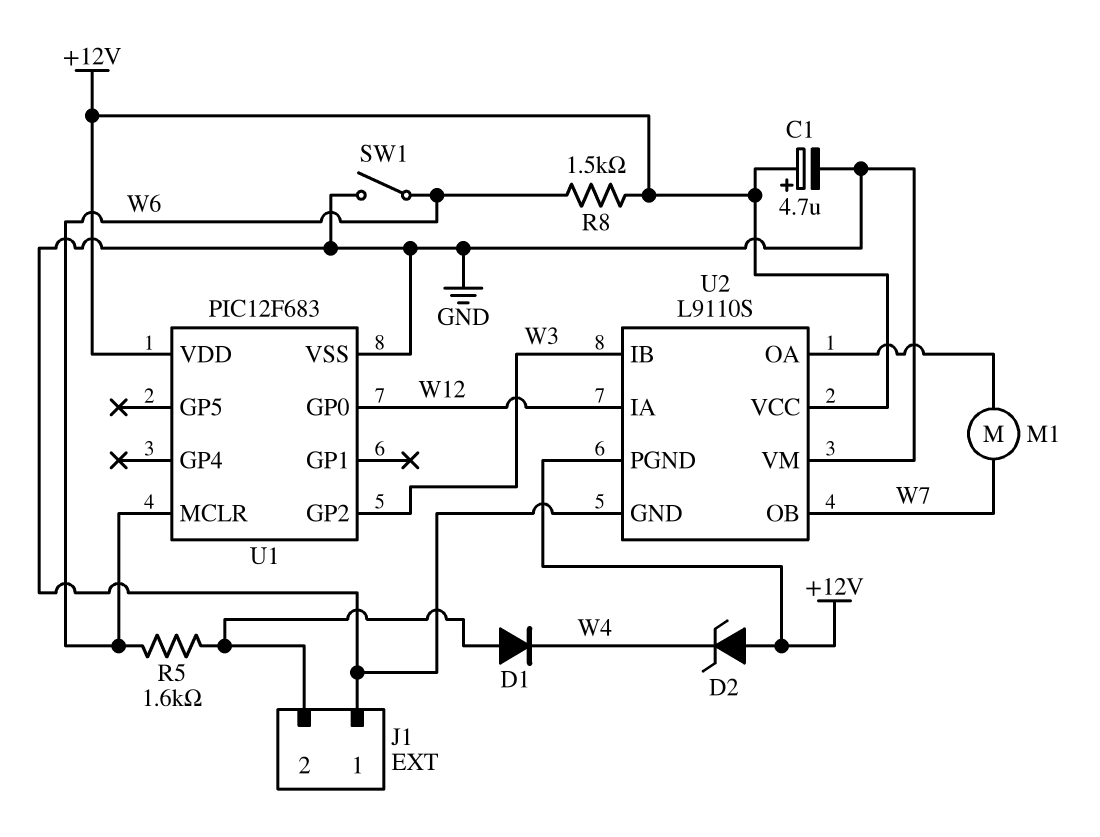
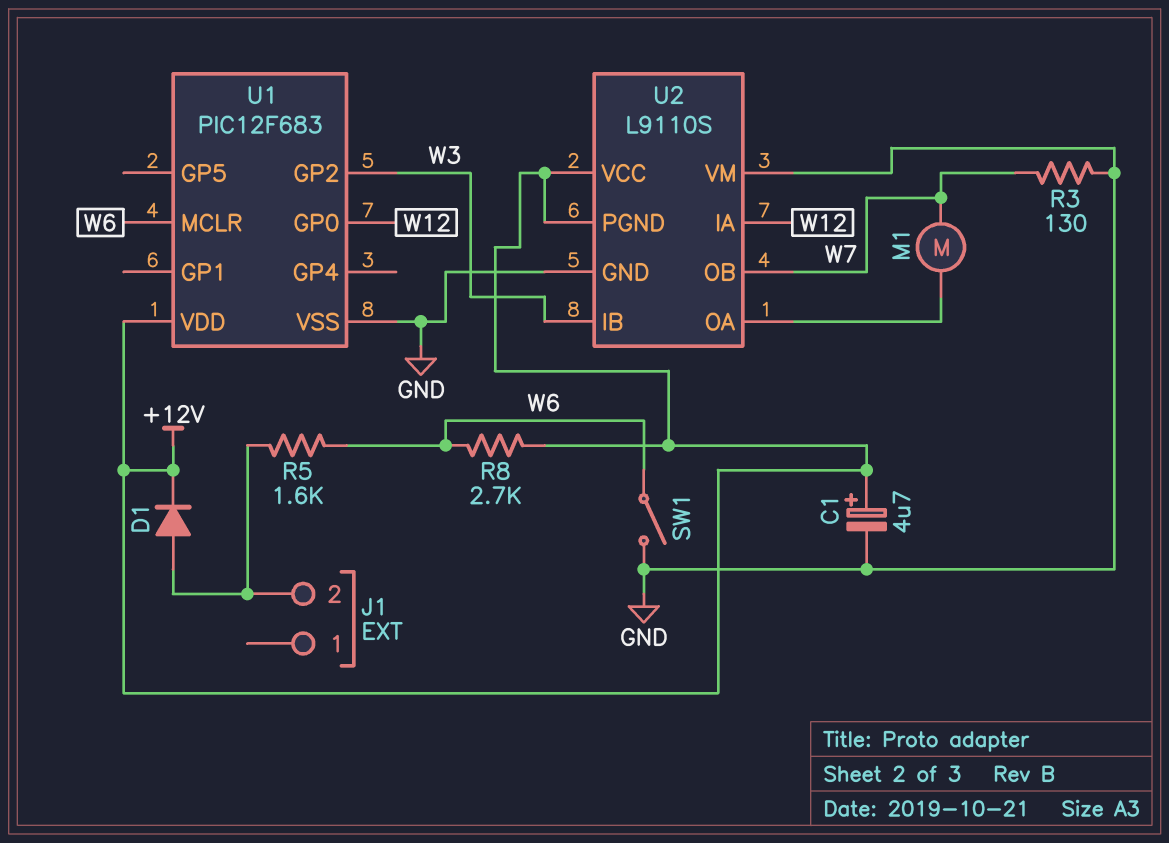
D1: diode (A J1/2, K W4) -> diode (A J1/2, K +12V)
D2: zener (A +12V, K W4) -> none
J1 pin 1: GND -> none
R3: none -> 130 (GND, W7)
R8: 1.5k (+12V, W6) -> 2.7k (+12V, W6)

